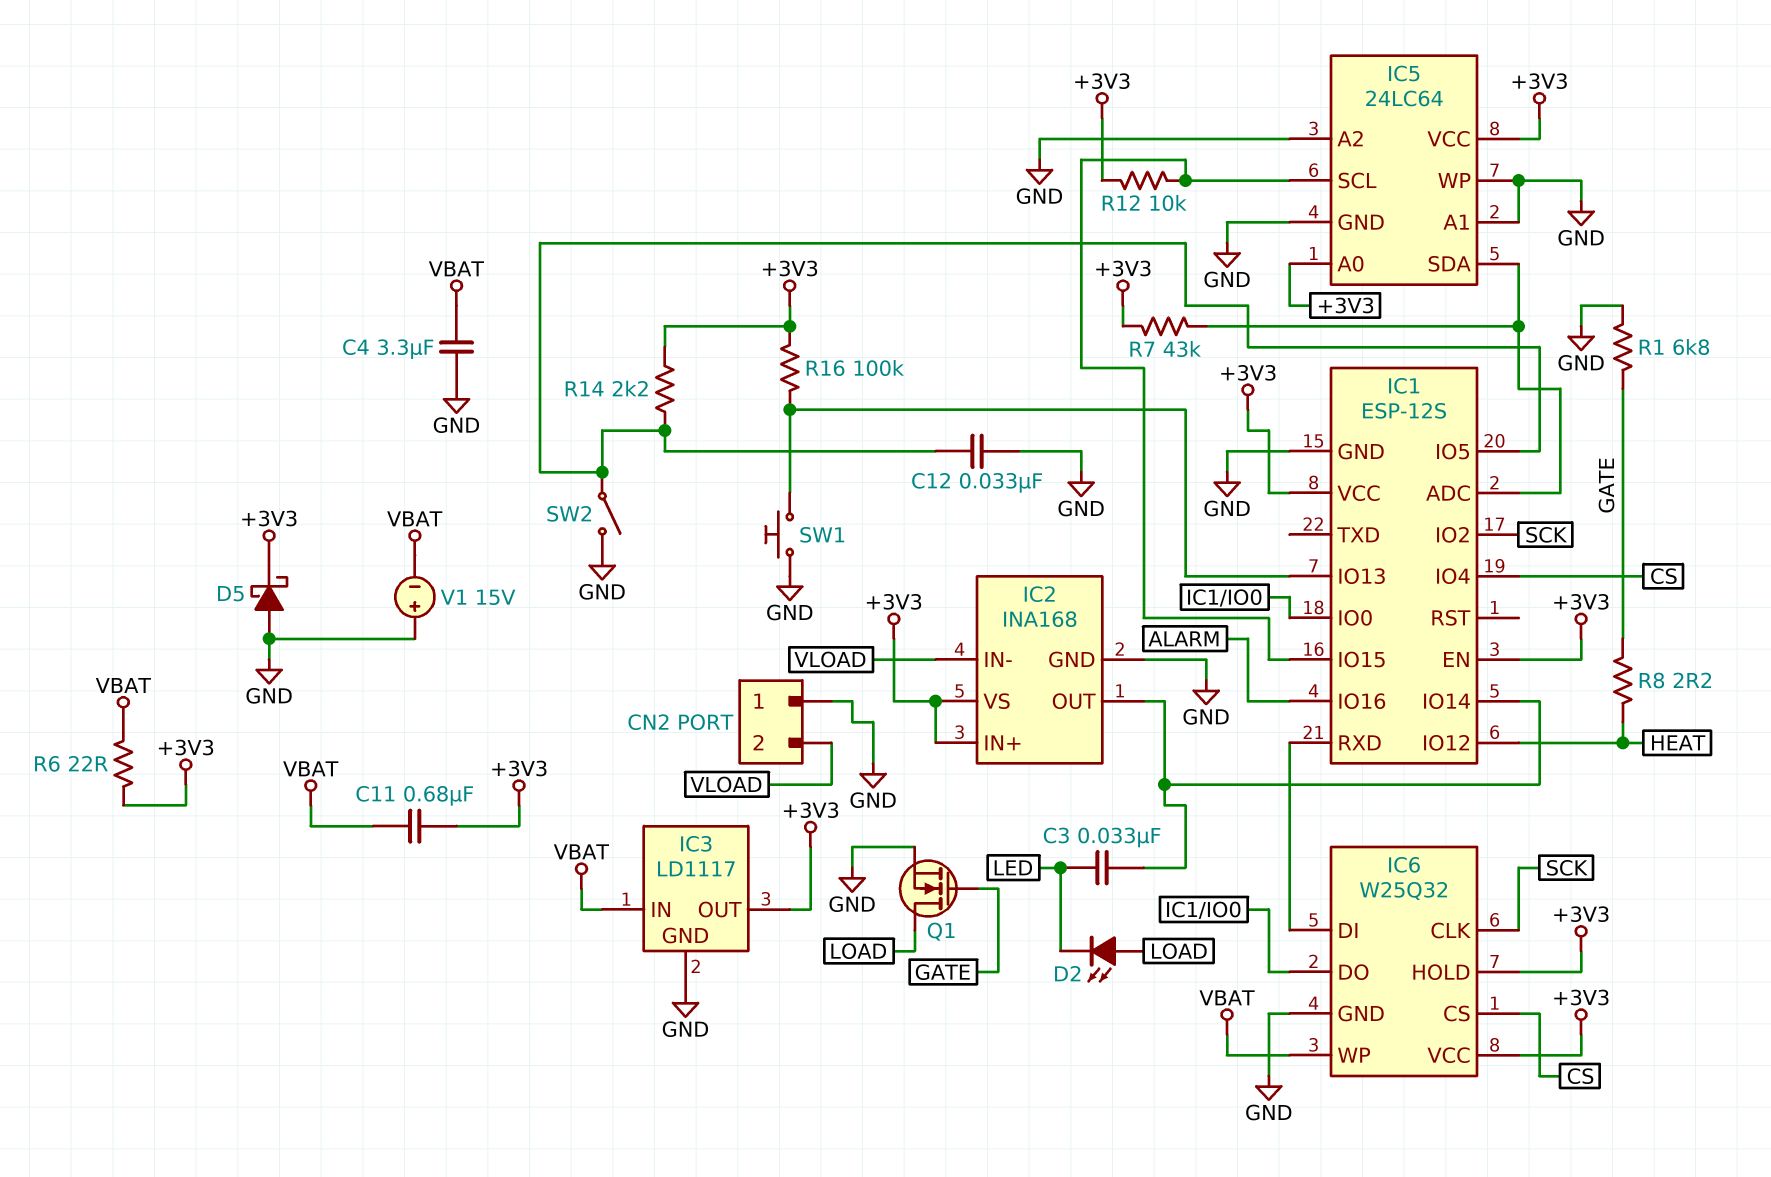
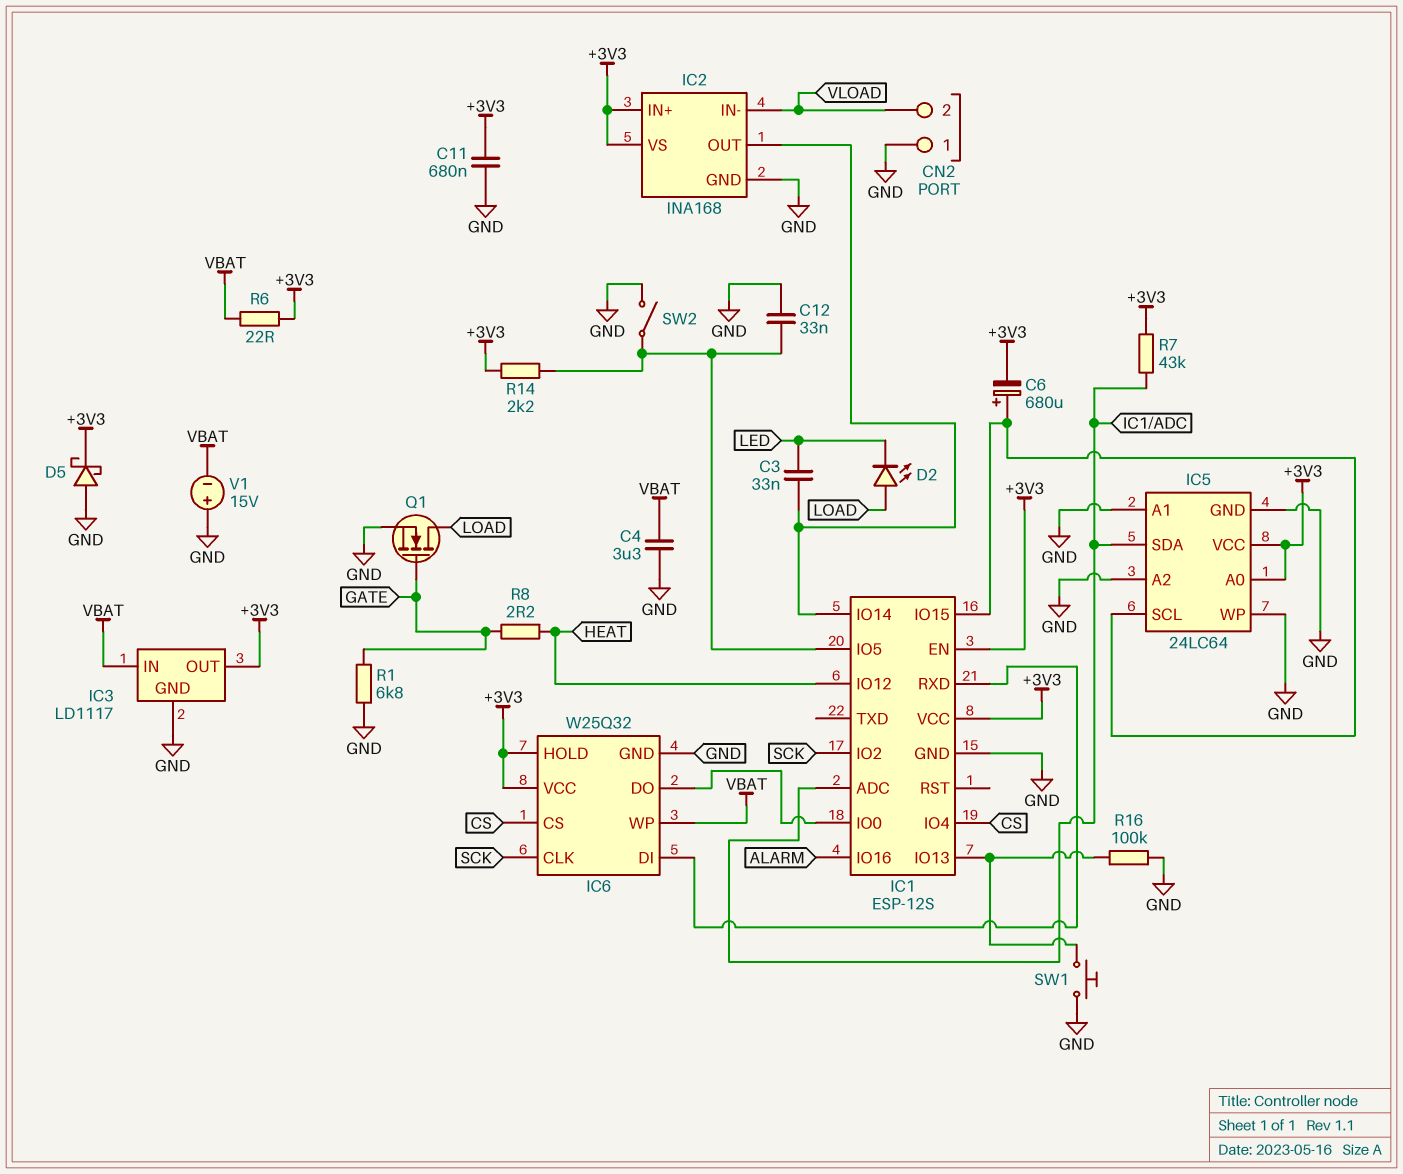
C6: none -> 680uF (plus IC1/IO15, minus +3V3)
C11: 680nF (+3V3, VBAT) -> 680nF (+3V3, GND)
R12: 10k (+3V3, IC1/IO15) -> none
R16: 100k (+3V3, IC1/IO13) -> 100k (GND, IC1/IO13)

